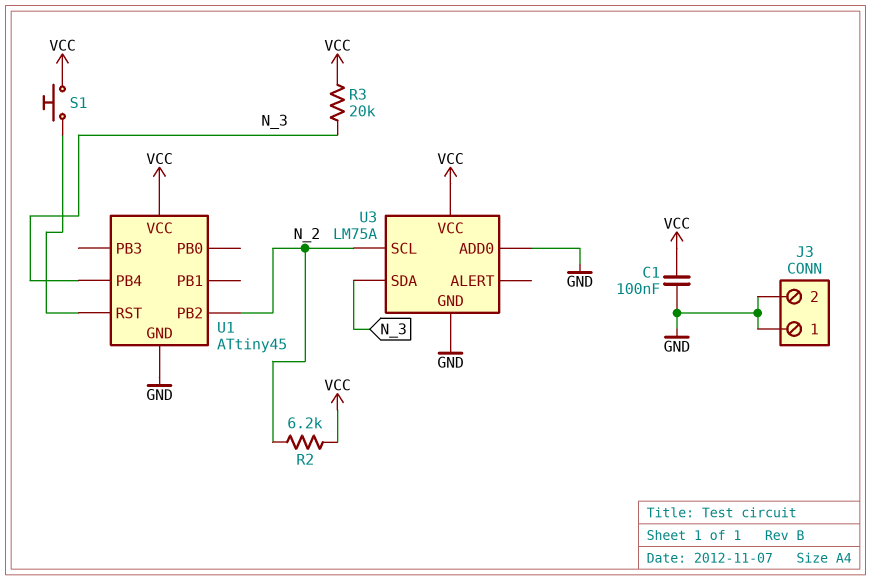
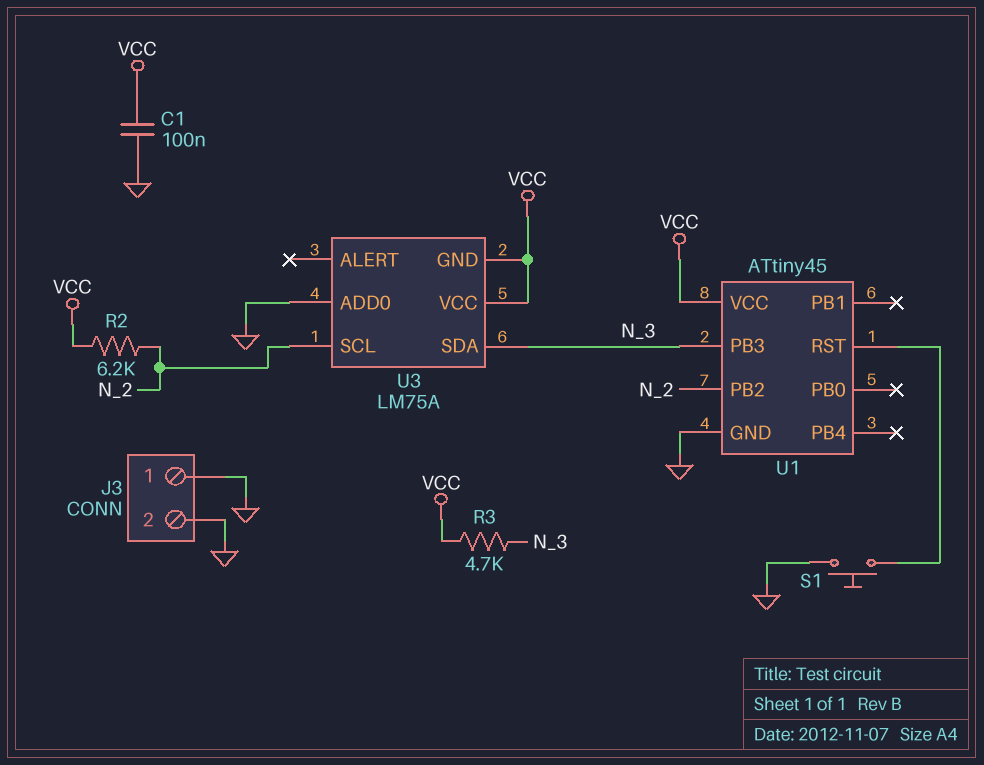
R3: 20k (N_3, VCC) -> 4.7k (N_3, VCC)
S1: button (U1/RST, VCC) -> button (GND, U1/RST)
U1 pin PB3: none -> N_3
U1 pin PB4: N_3 -> none
U3 pin GND: GND -> VCC

